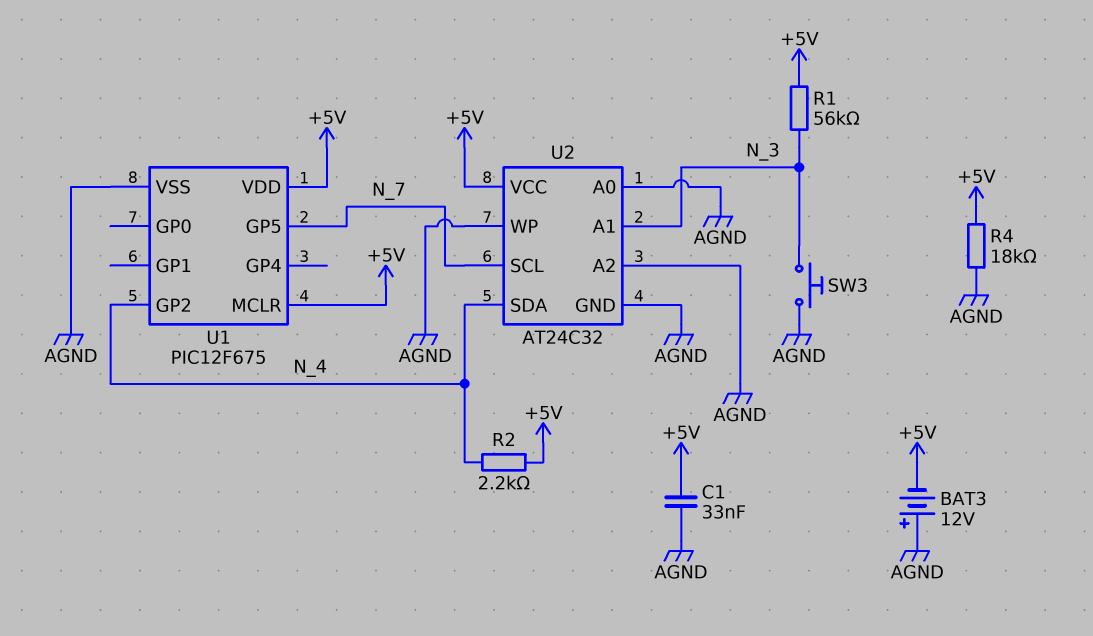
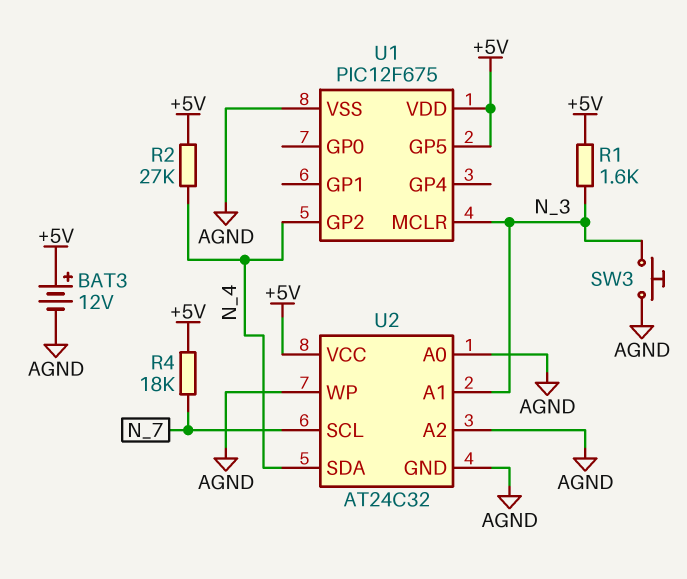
BAT3: 12V (plus AGND, minus +5V) -> 12V (plus +5V, minus AGND)
C1: 33nF (+5V, AGND) -> none
R1: 56k (+5V, N_3) -> 1.6k (+5V, N_3)
R2: 2.2k (+5V, N_4) -> 27k (+5V, N_4)
R4: 18k (+5V, AGND) -> 18k (+5V, N_7)
U1 pin GP5: N_7 -> +5V
U1 pin MCLR: +5V -> N_3

